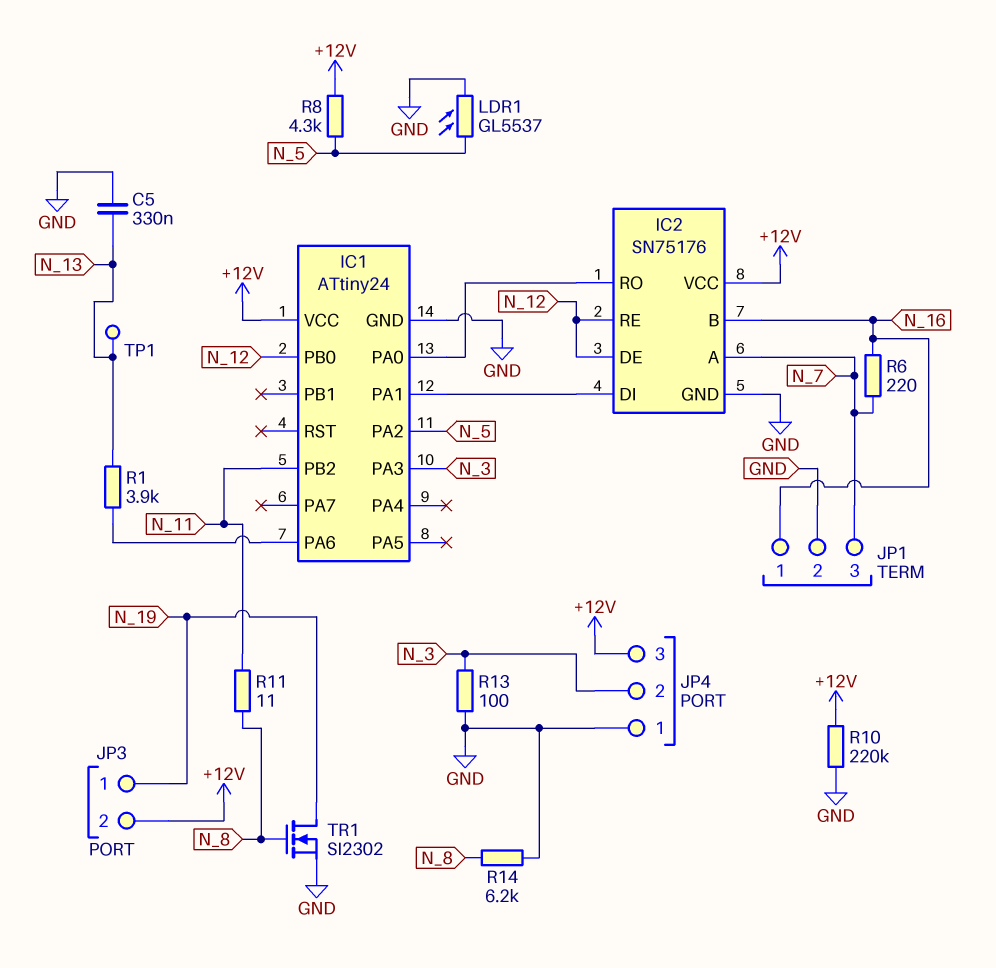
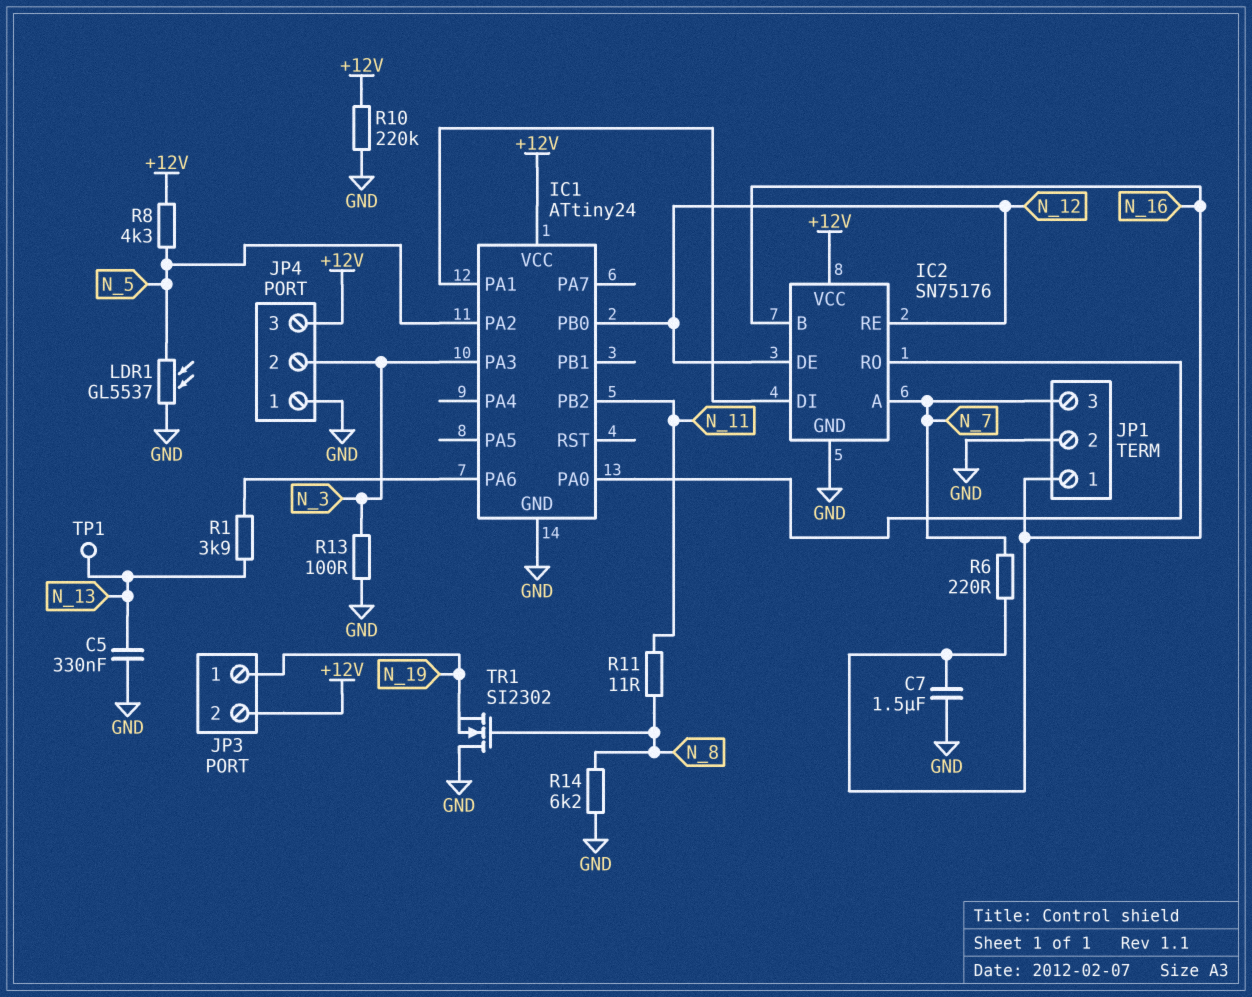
C7: none -> 1.5uF (GND, N_16)
TR1: NMOS SI2302 (G N_8, D N_19, S GND) -> NMOS SI2302 (G N_8, D GND, S N_19)

